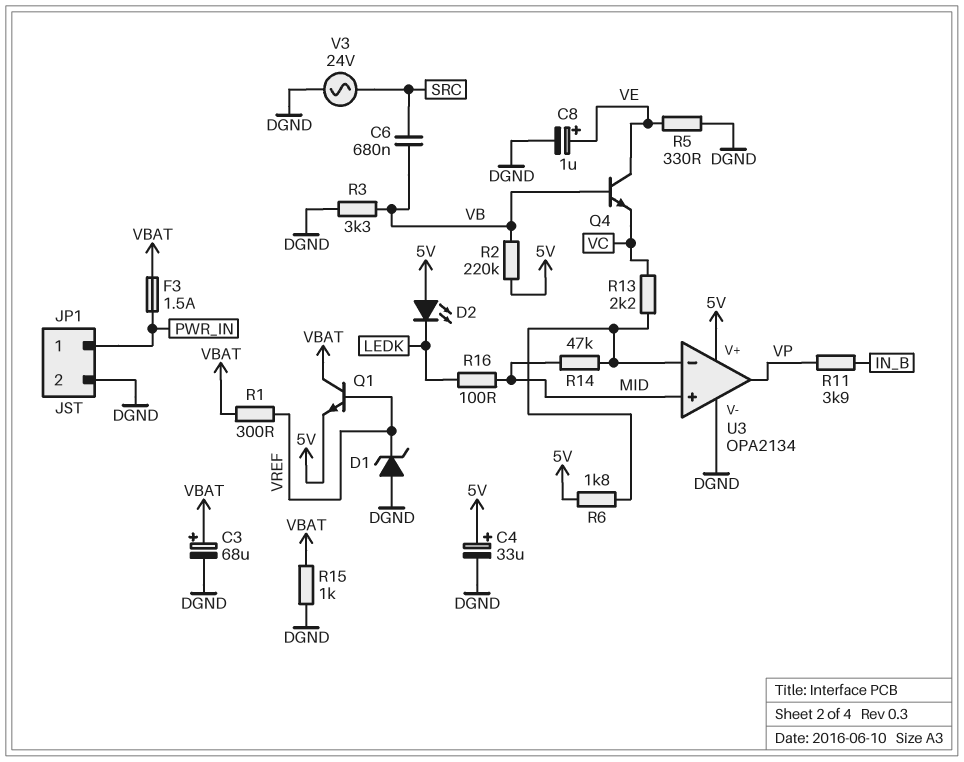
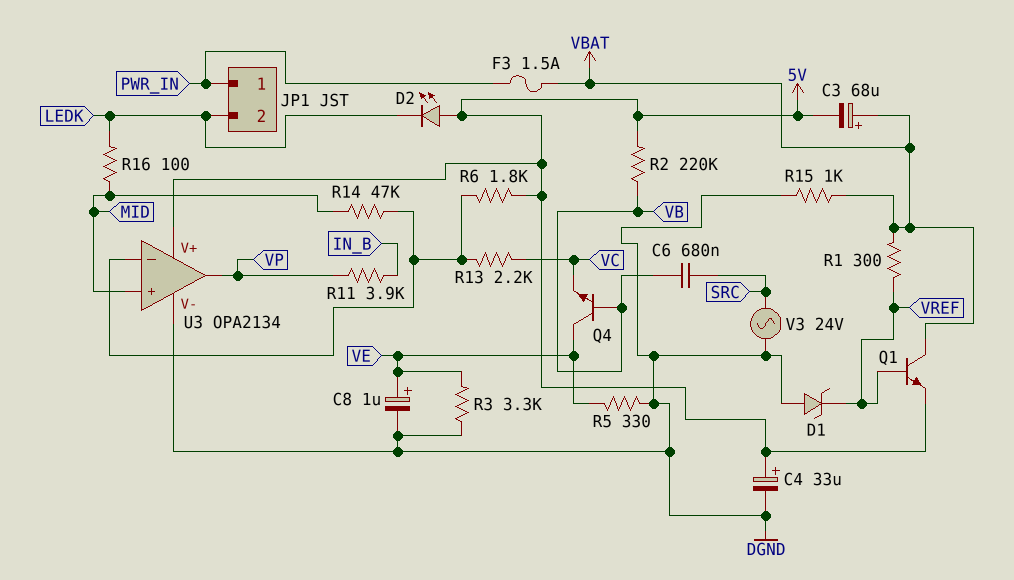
C3: 68uF (plus VBAT, minus DGND) -> 68uF (plus VBAT, minus 5V)
JP1 pin 2: DGND -> LEDK
R3: 3.3k (DGND, VB) -> 3.3k (DGND, VE)

